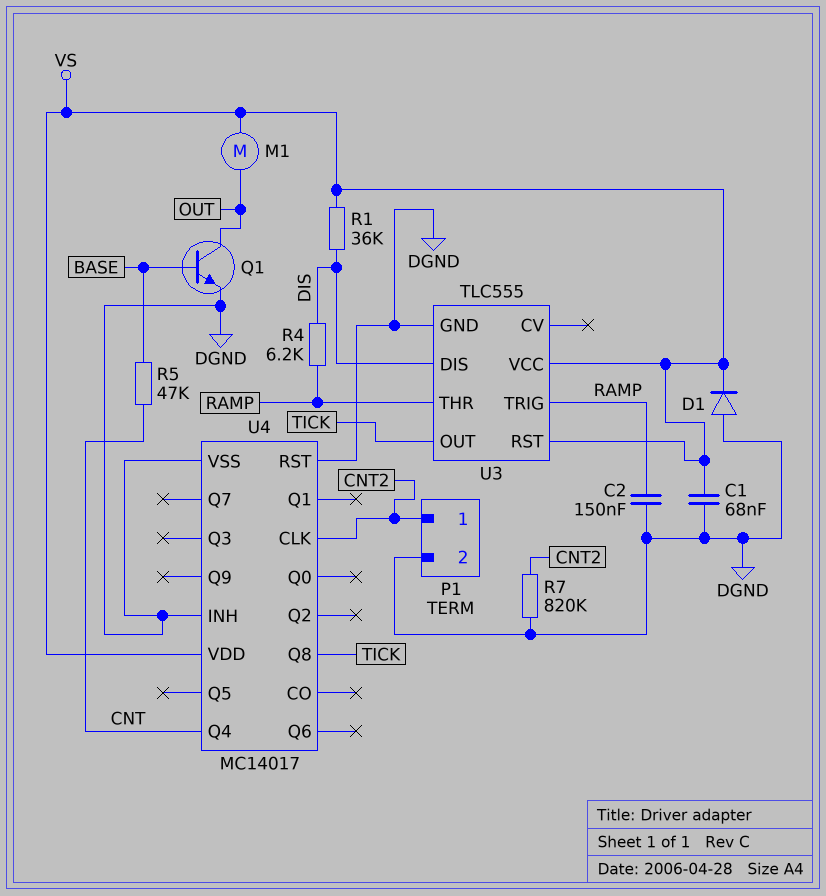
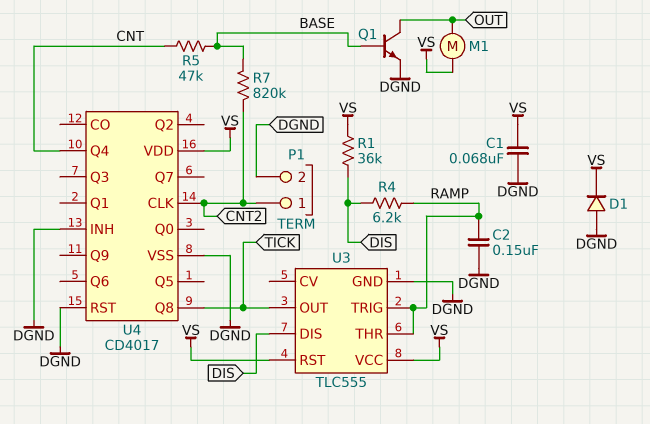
R7: 820k (CNT2, DGND) -> 820k (BASE, CNT2)
U4: MC14017 -> CD4017

